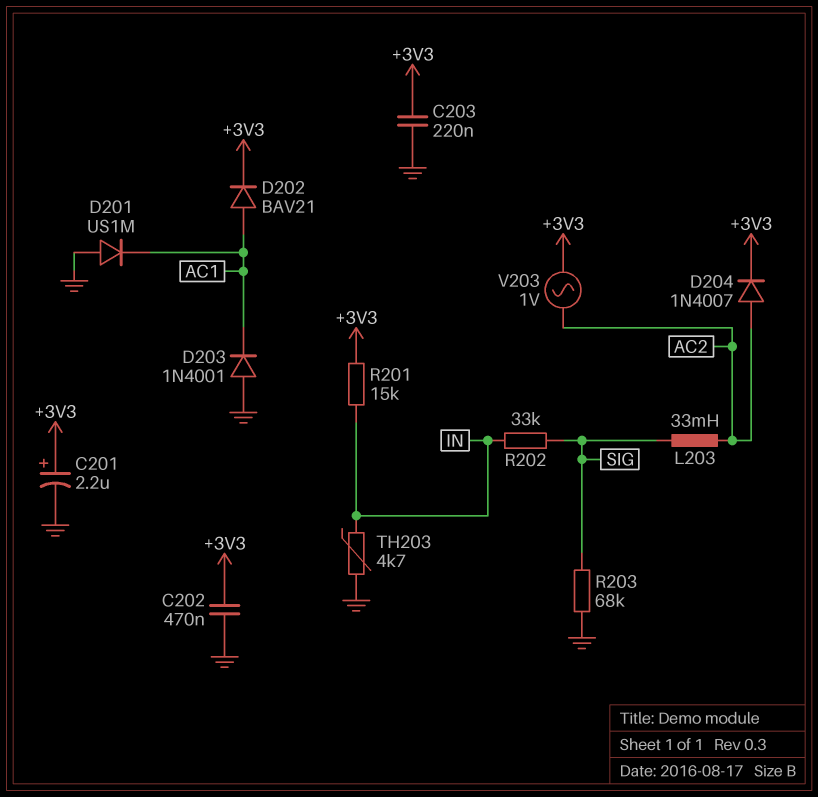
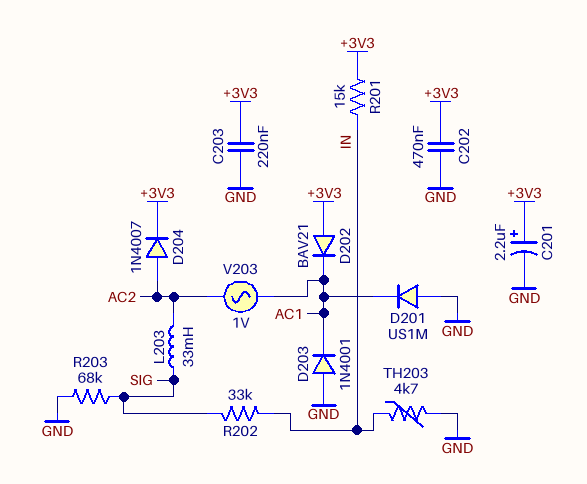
D202: diode BAV21 (A AC1, K +3V3) -> diode BAV21 (A +3V3, K AC1)
V203: AC 1V (+3V3, AC2) -> AC 1V (AC1, AC2)

